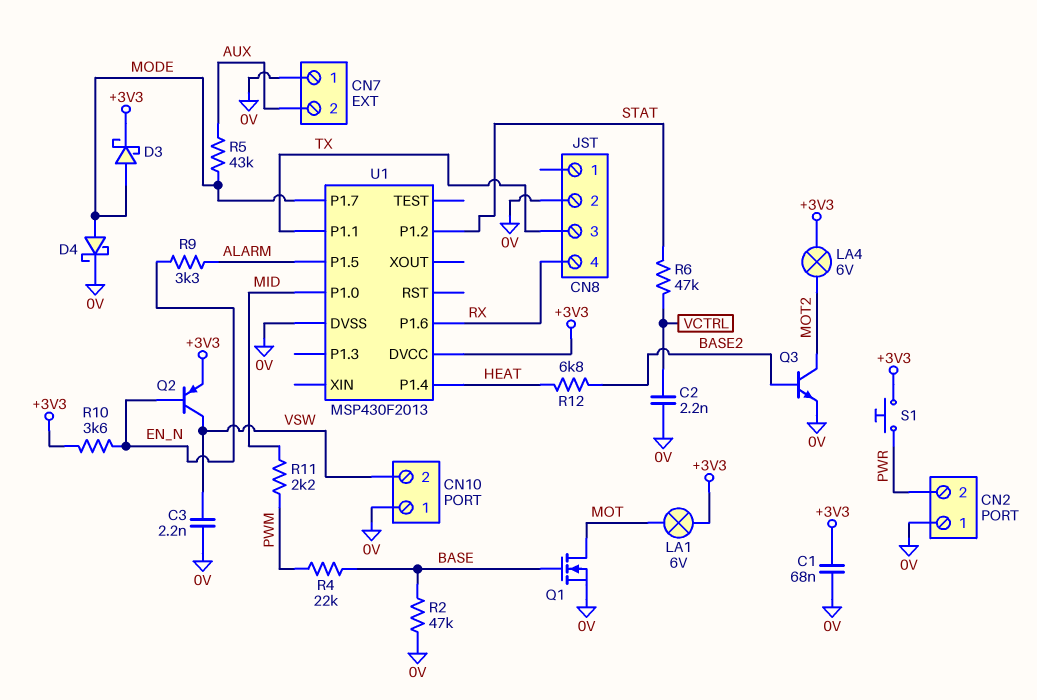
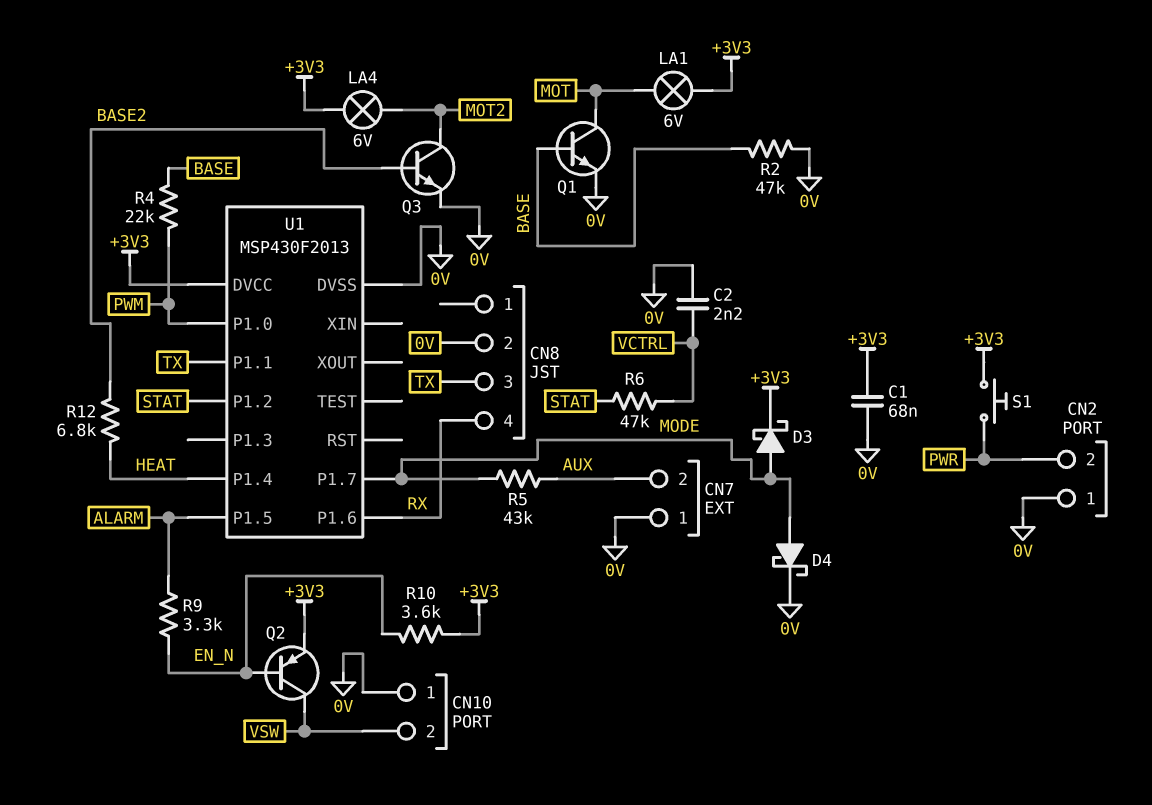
C3: 2.2nF (0V, VSW) -> none
Q1: NMOS (G BASE, D MOT, S 0V) -> NPN (B BASE, C MOT, E 0V)
R11: 2.2k (MID, PWM) -> none
U1 pin P1.0: MID -> PWM

